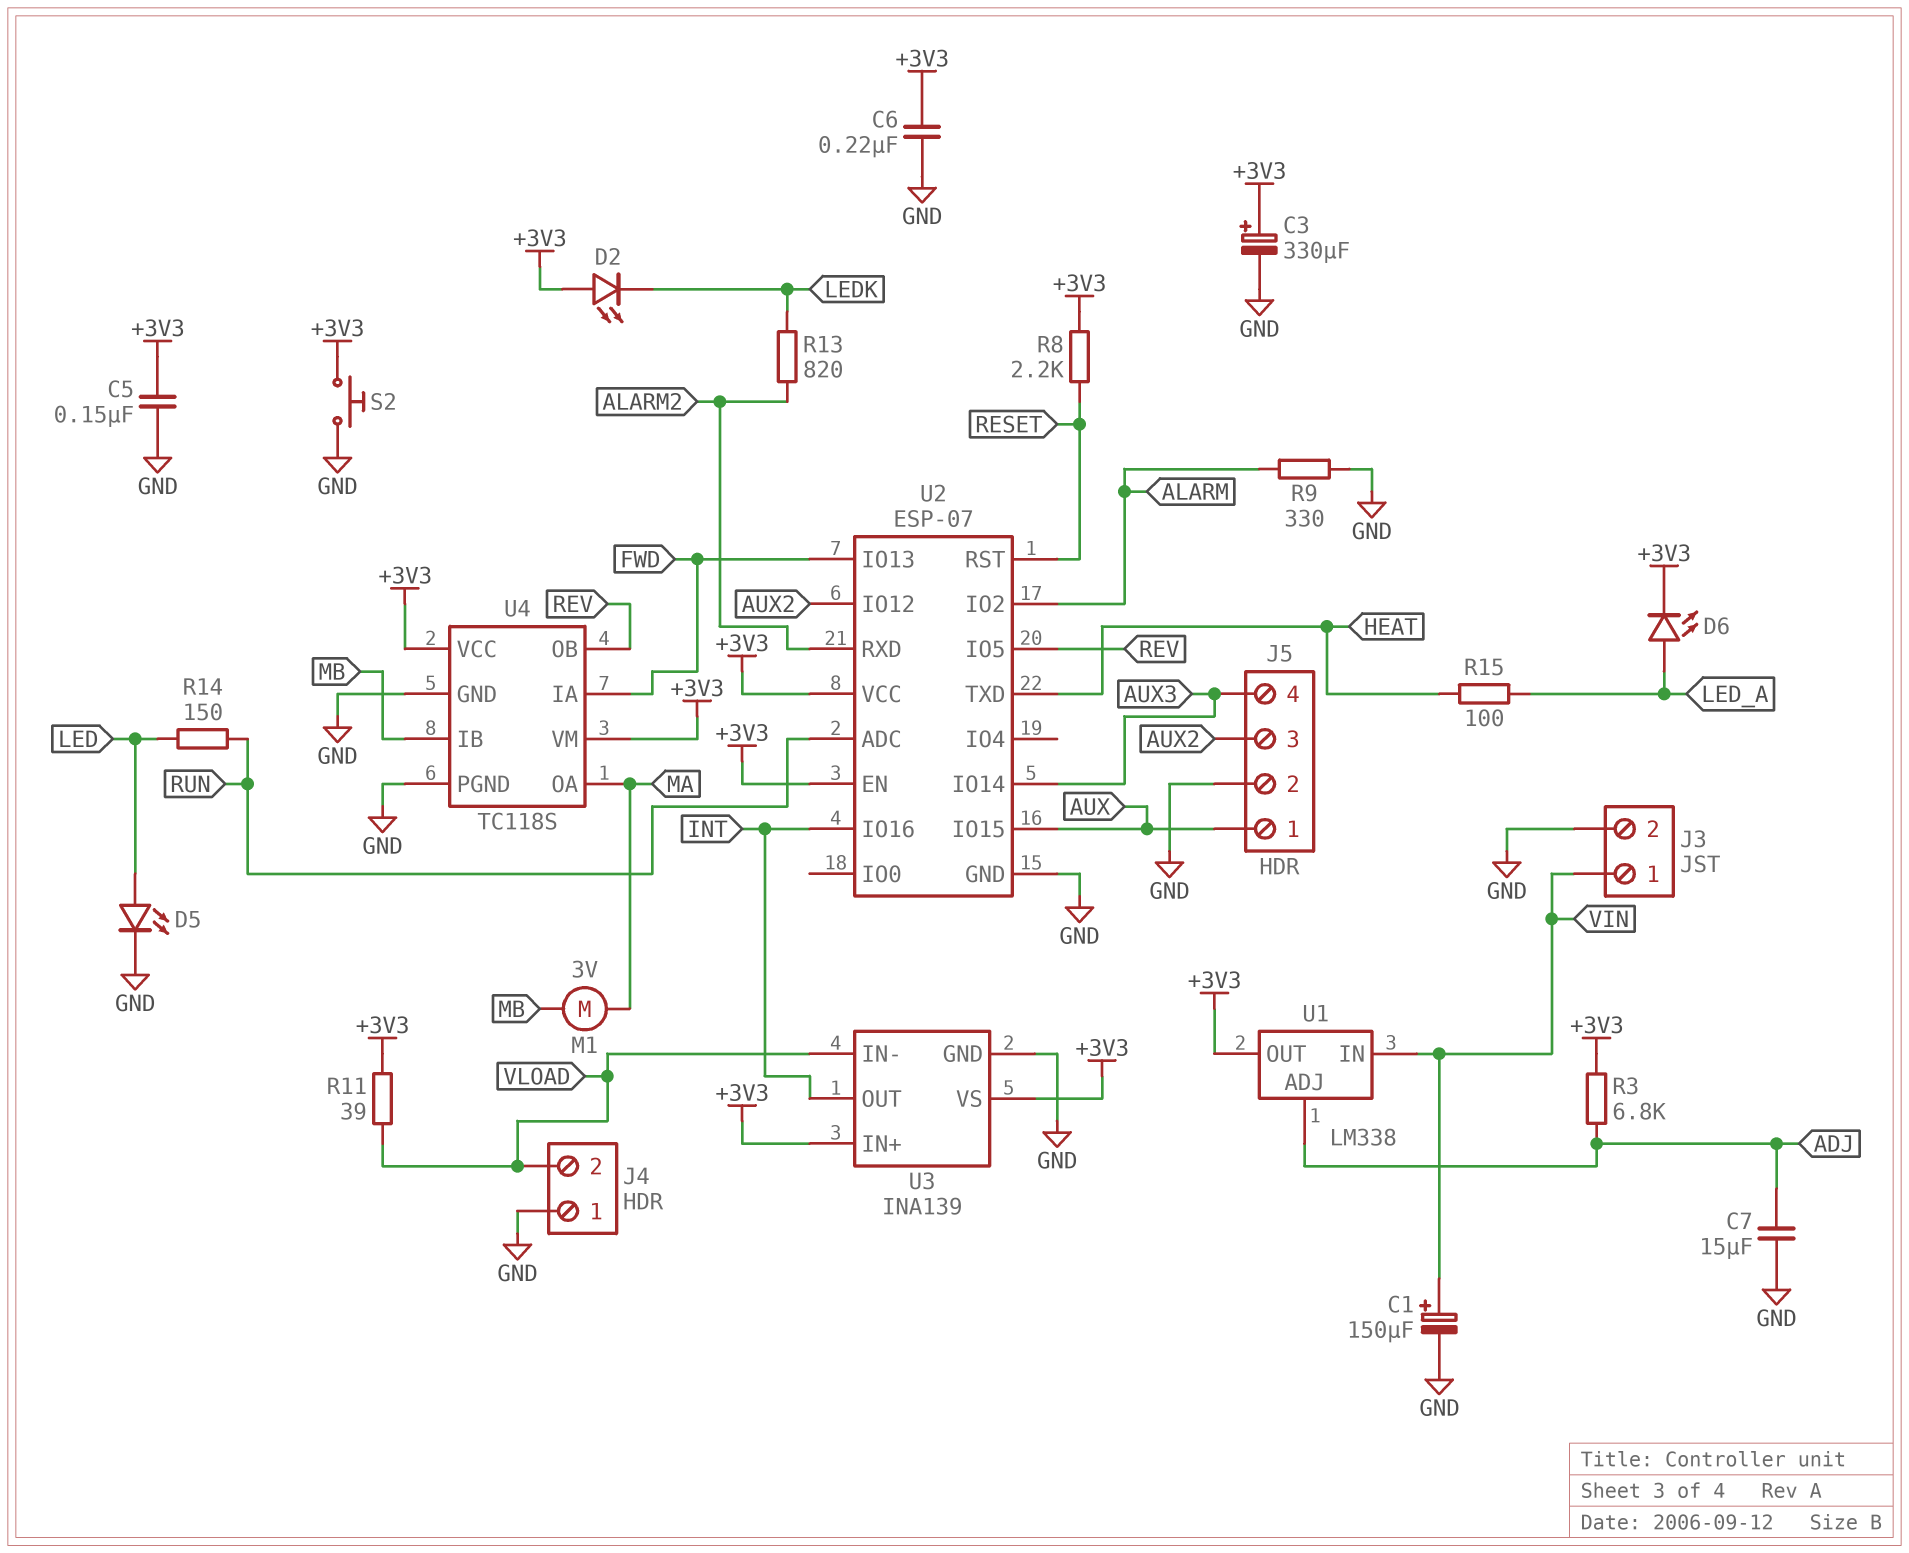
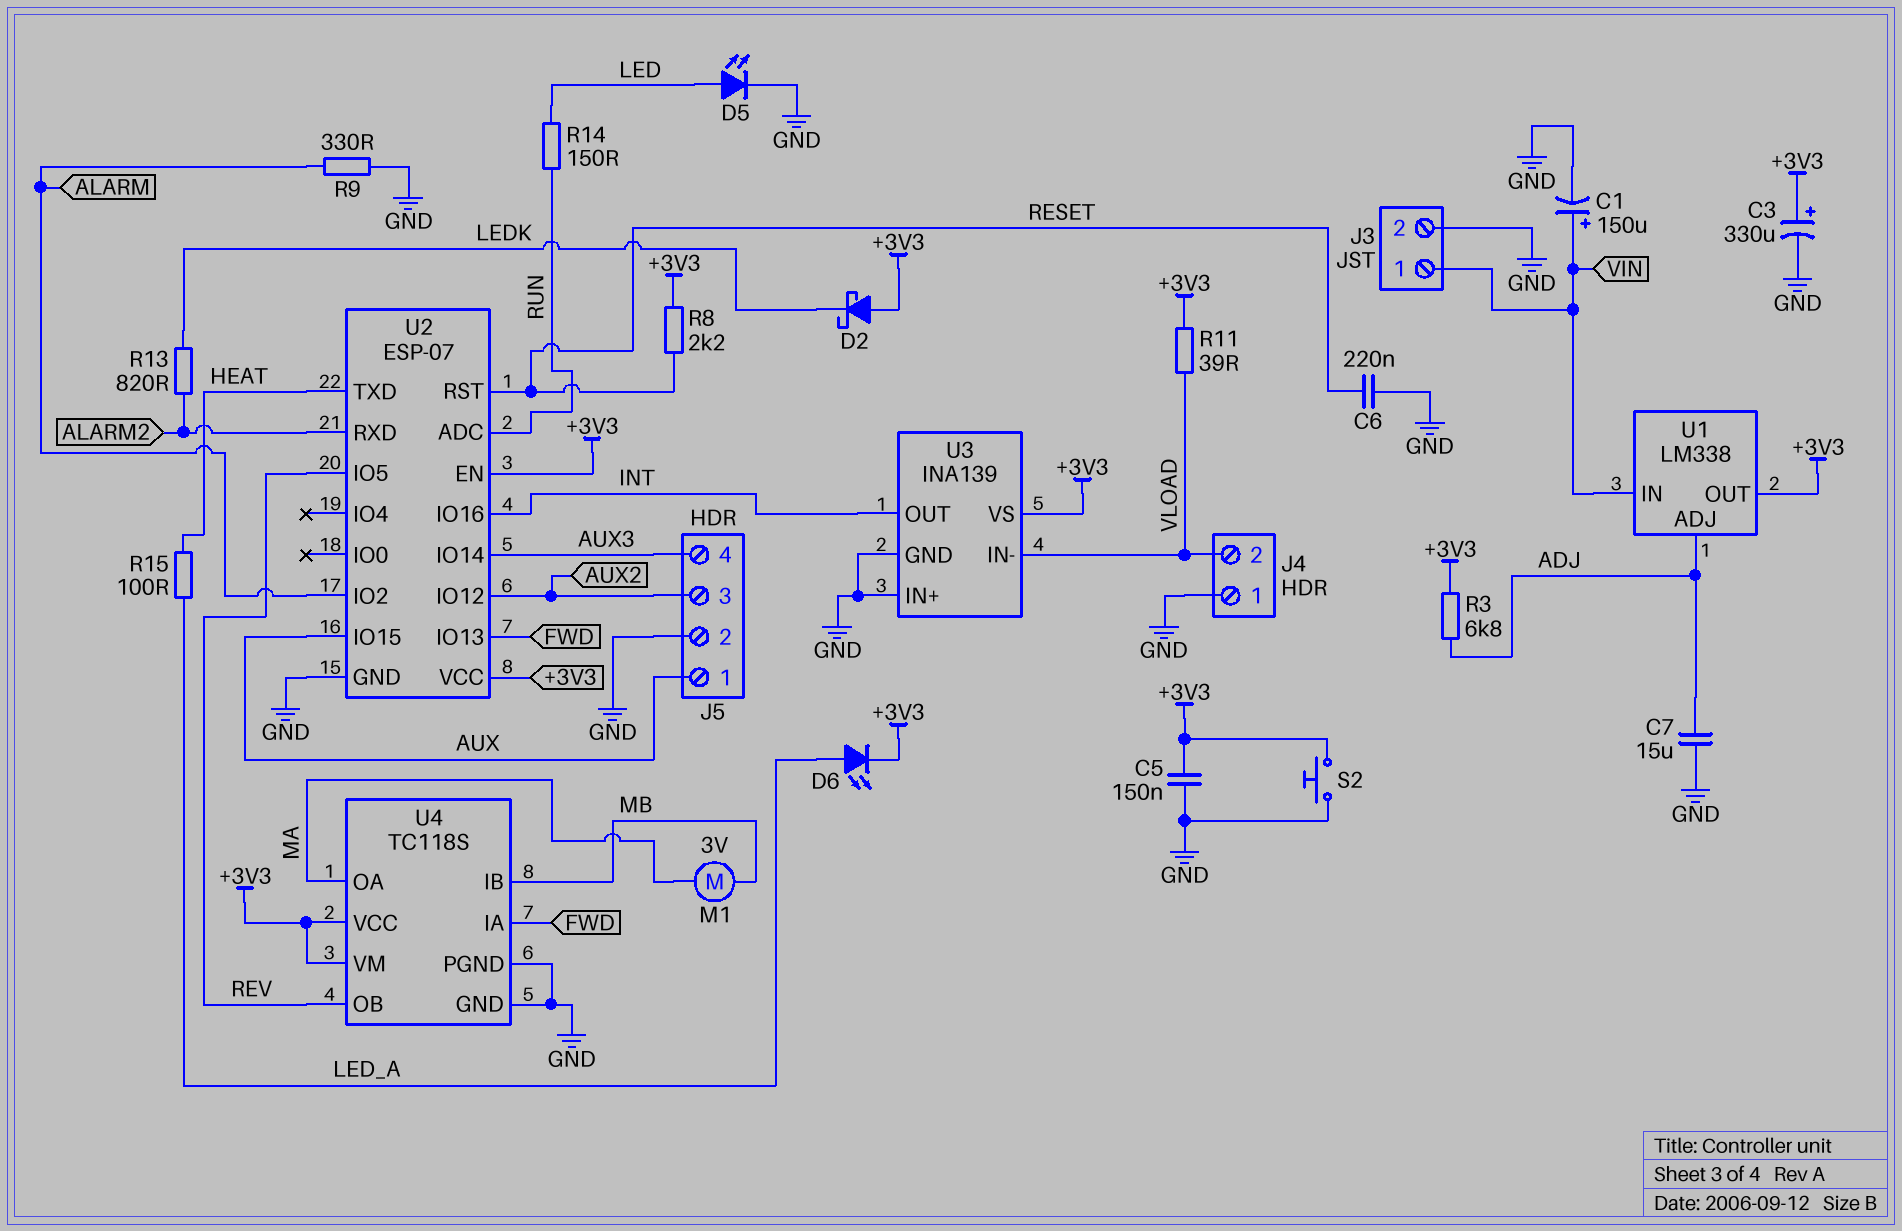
C6: 220nF (+3V3, GND) -> 220nF (GND, RESET)
D2: LED (A +3V3, K LEDK) -> schottky (A +3V3, K LEDK)
U3 pin IN+: +3V3 -> GND

